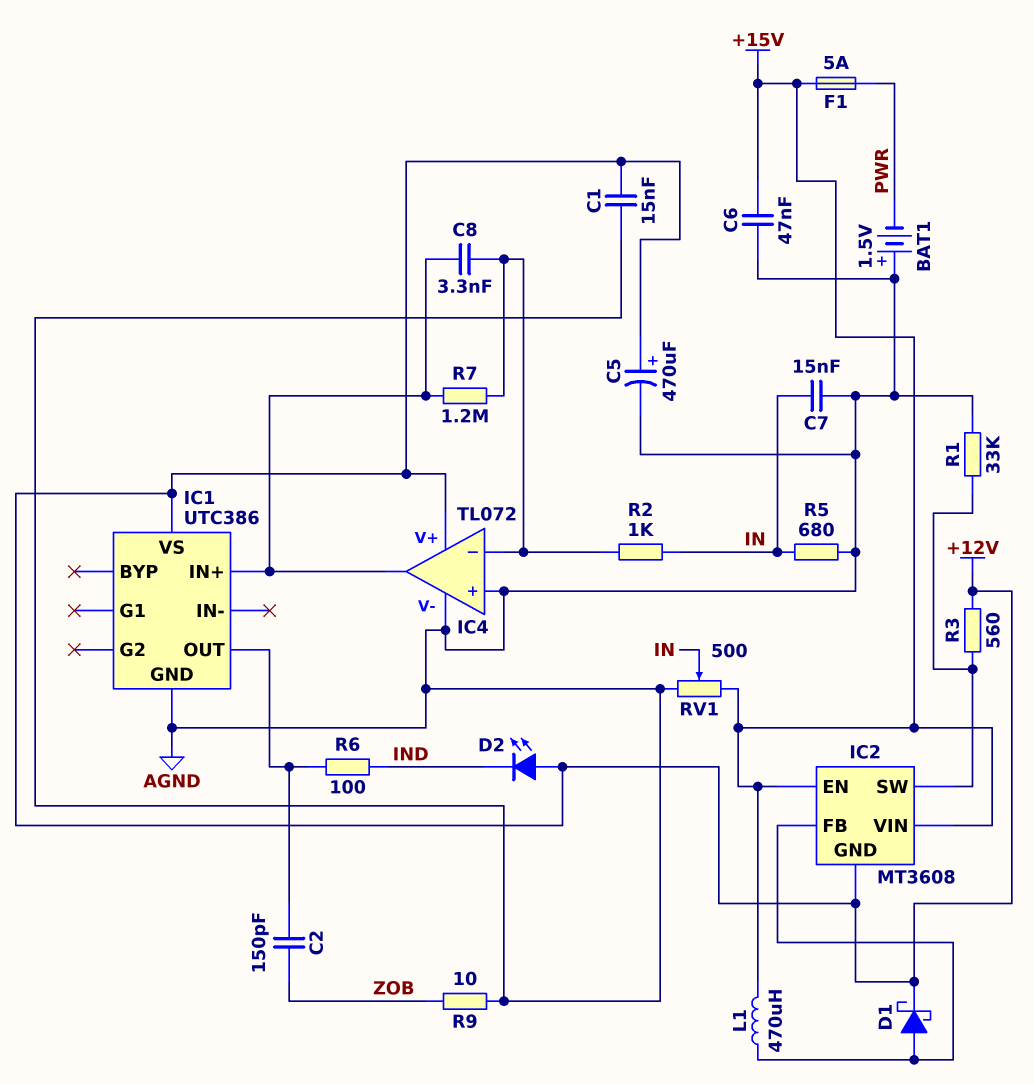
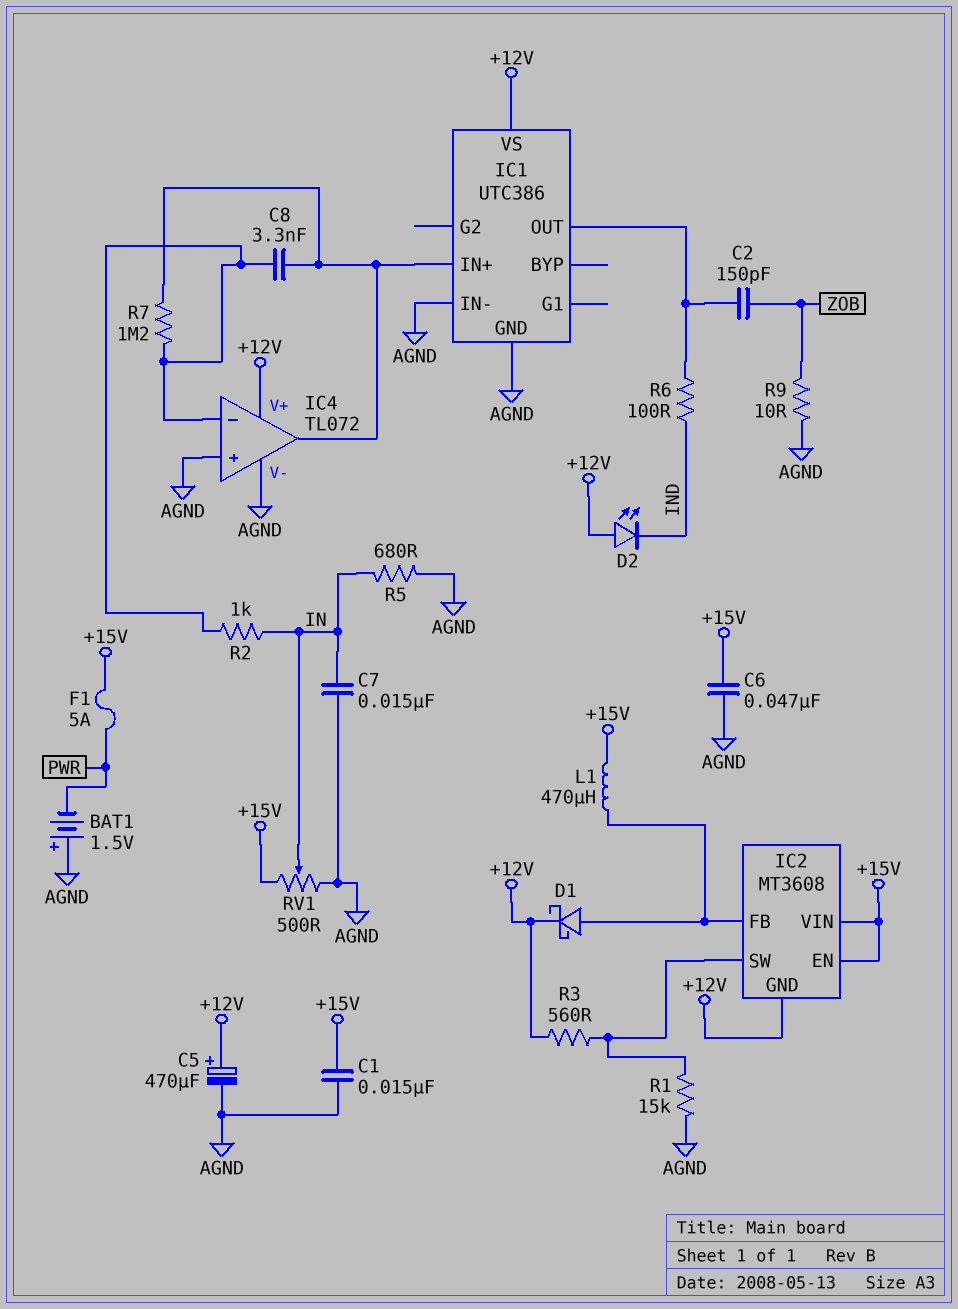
C1: 15nF (+12V, AGND) -> 15nF (+15V, AGND)
IC1 pin IN-: none -> AGND
R1: 33k (AGND, IC2/SW) -> 15k (AGND, IC2/SW)

